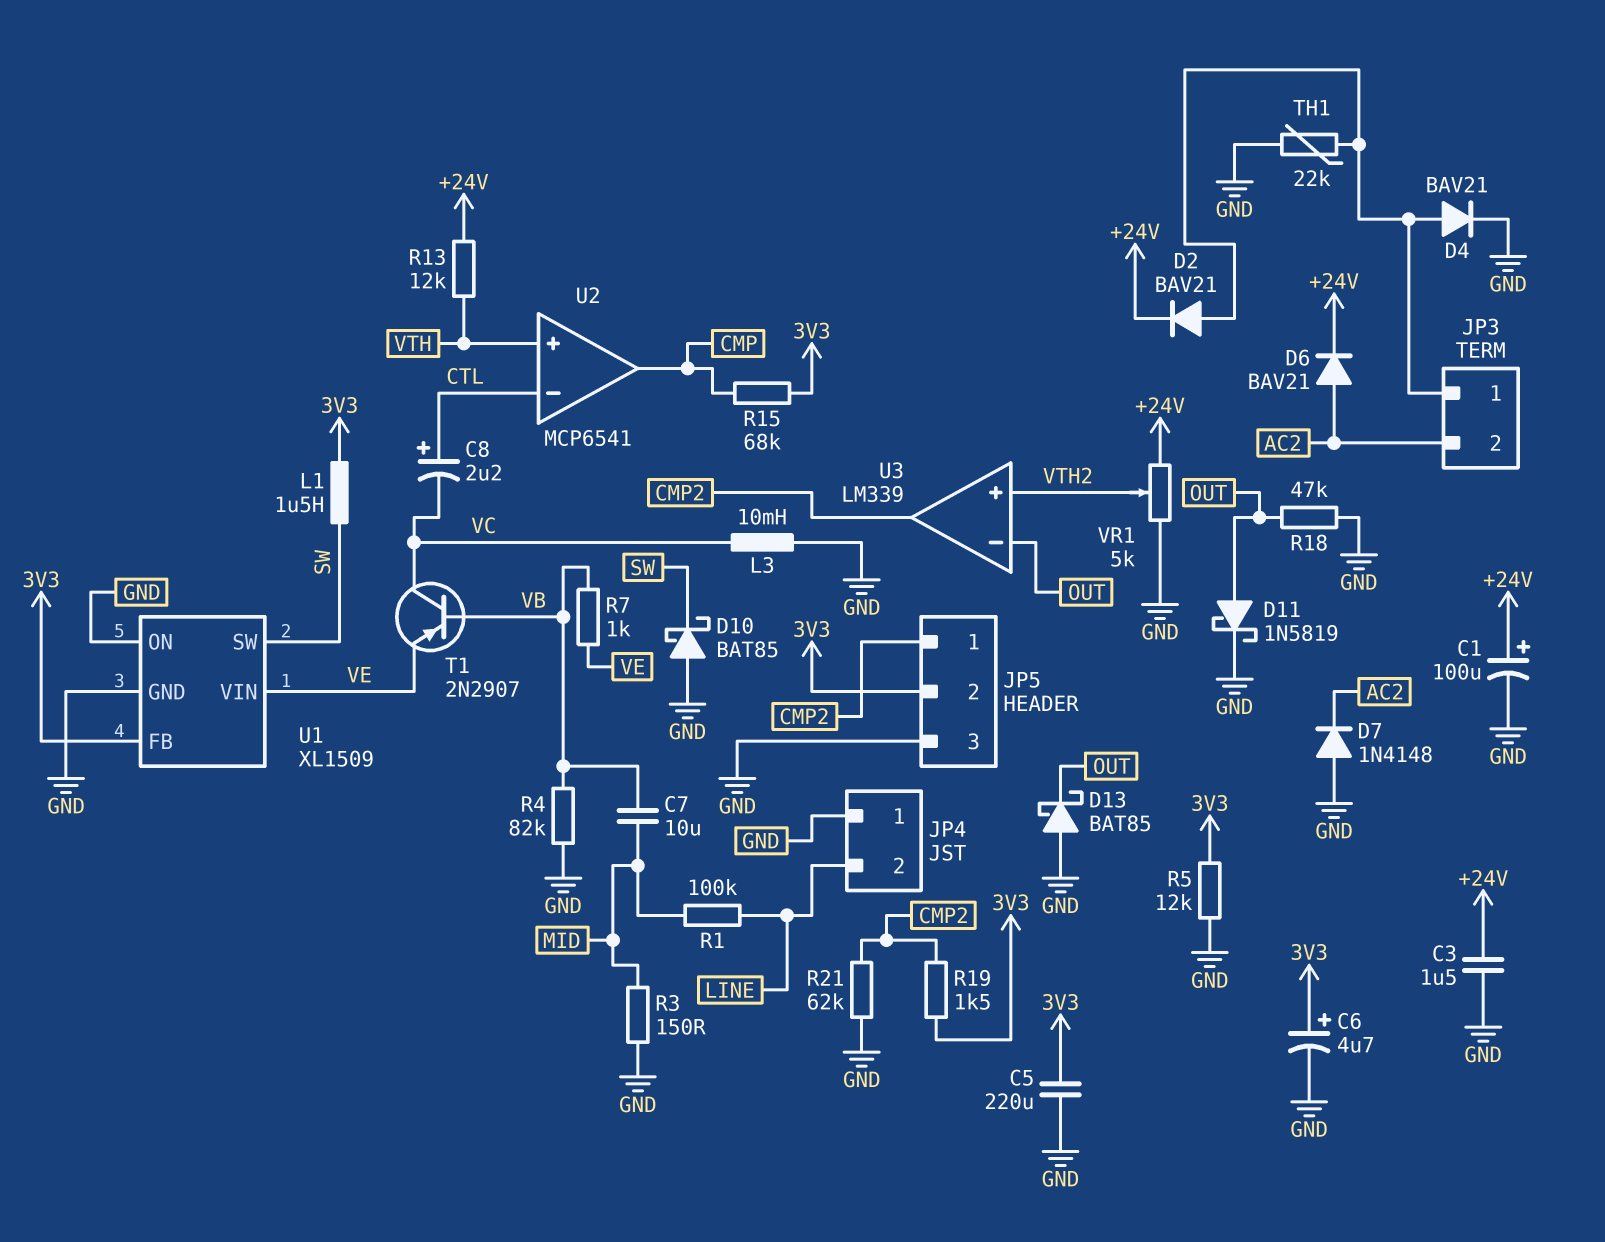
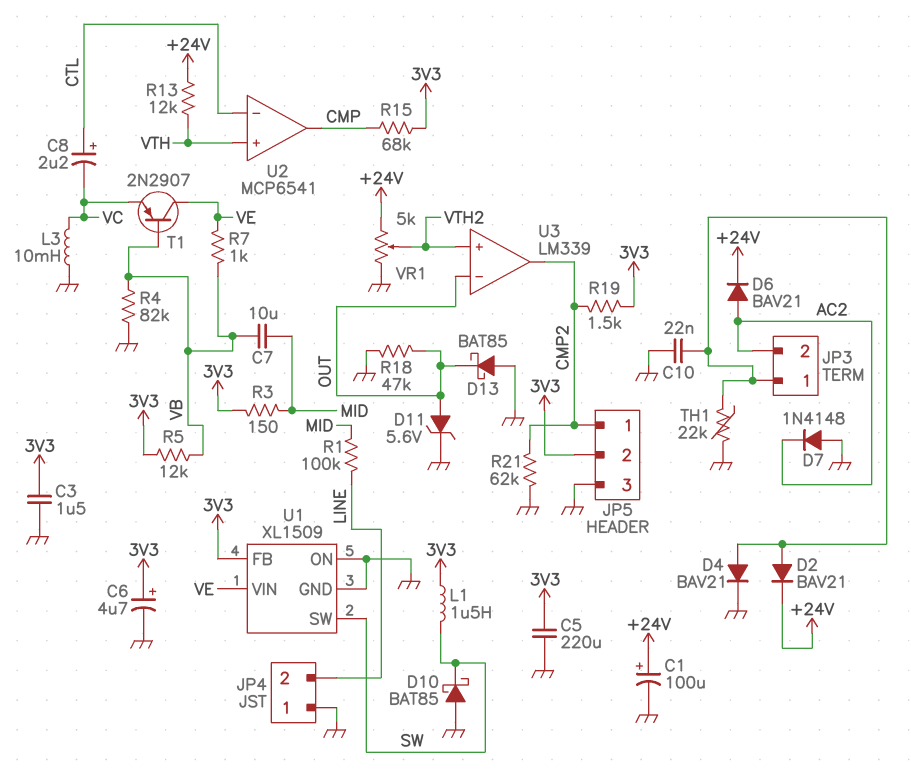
C3: 1.5uF (+24V, GND) -> 1.5uF (3V3, GND)
C10: none -> 22nF (GND, JP3/1)
D11: schottky 1N5819 (A OUT, K GND) -> zener 5.6V (A OUT, K GND)
R3: 150 (GND, MID) -> 150 (3V3, MID)
R5: 12k (3V3, GND) -> 12k (3V3, VB)
T1: PNP 2N2907 (B VB, C VC, E VE) -> PNP 2N2907 (B VB, C VE, E VC)

